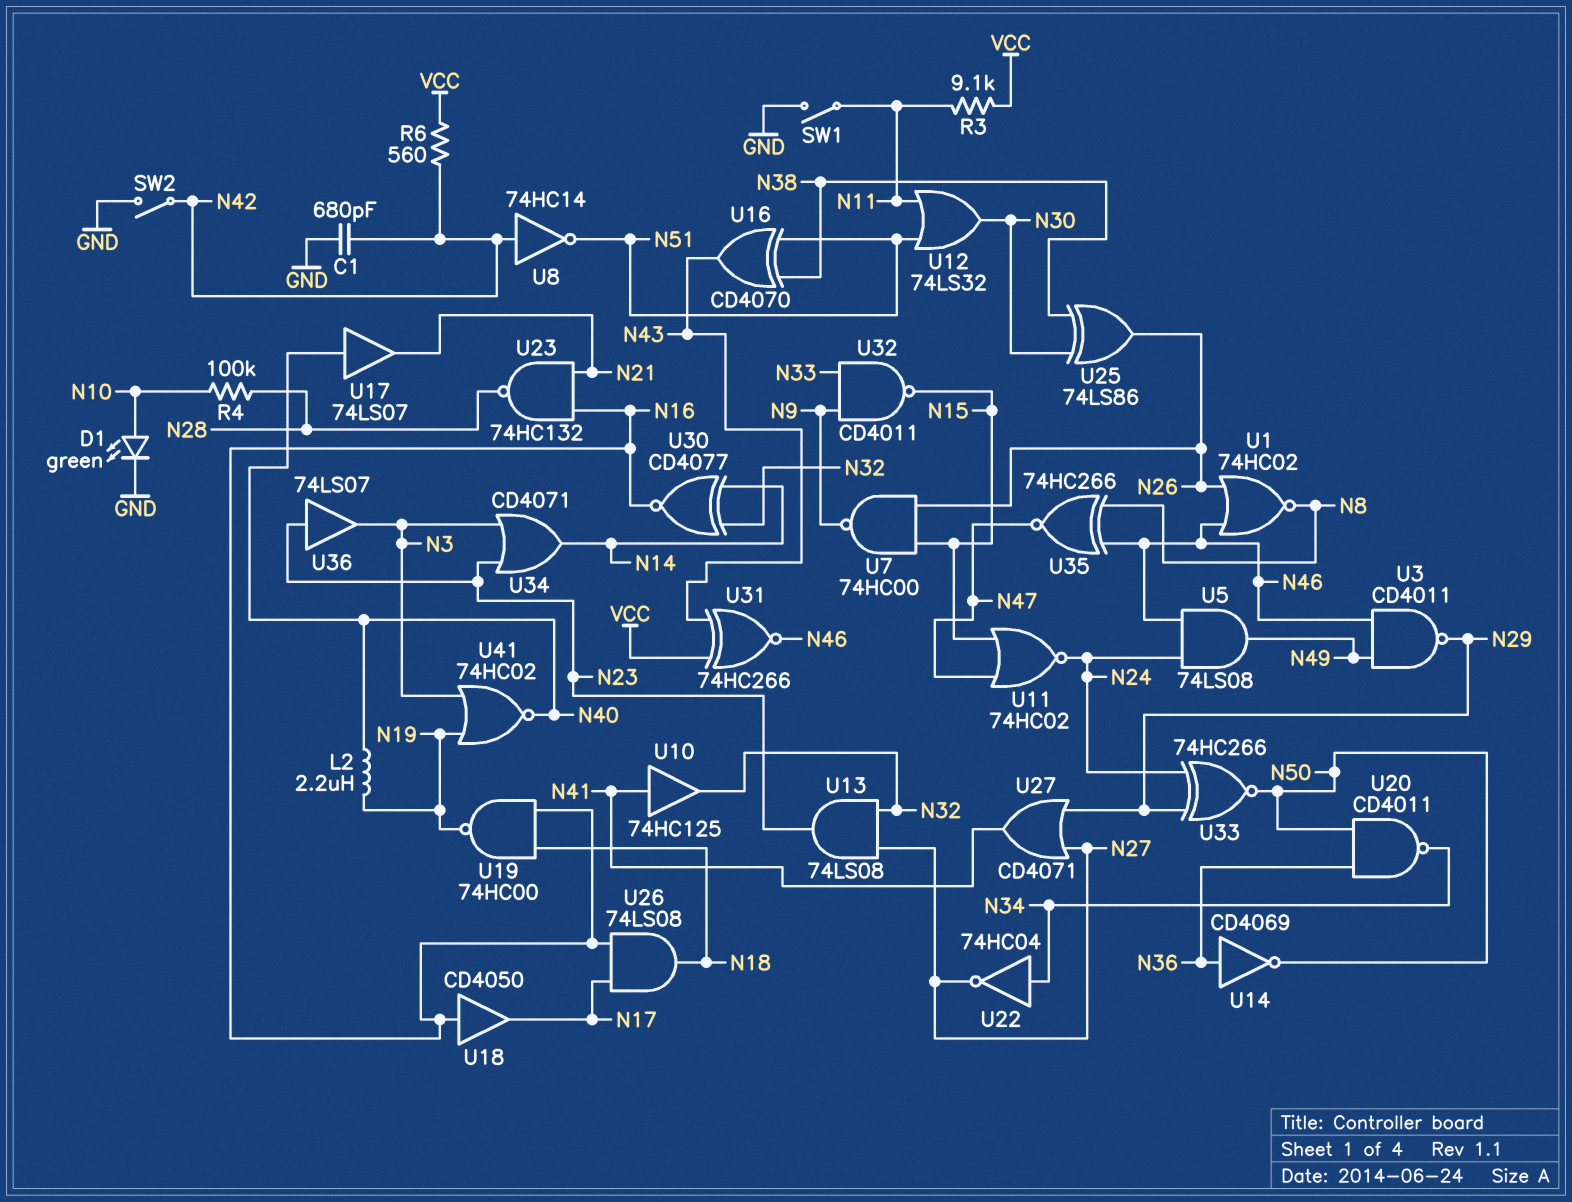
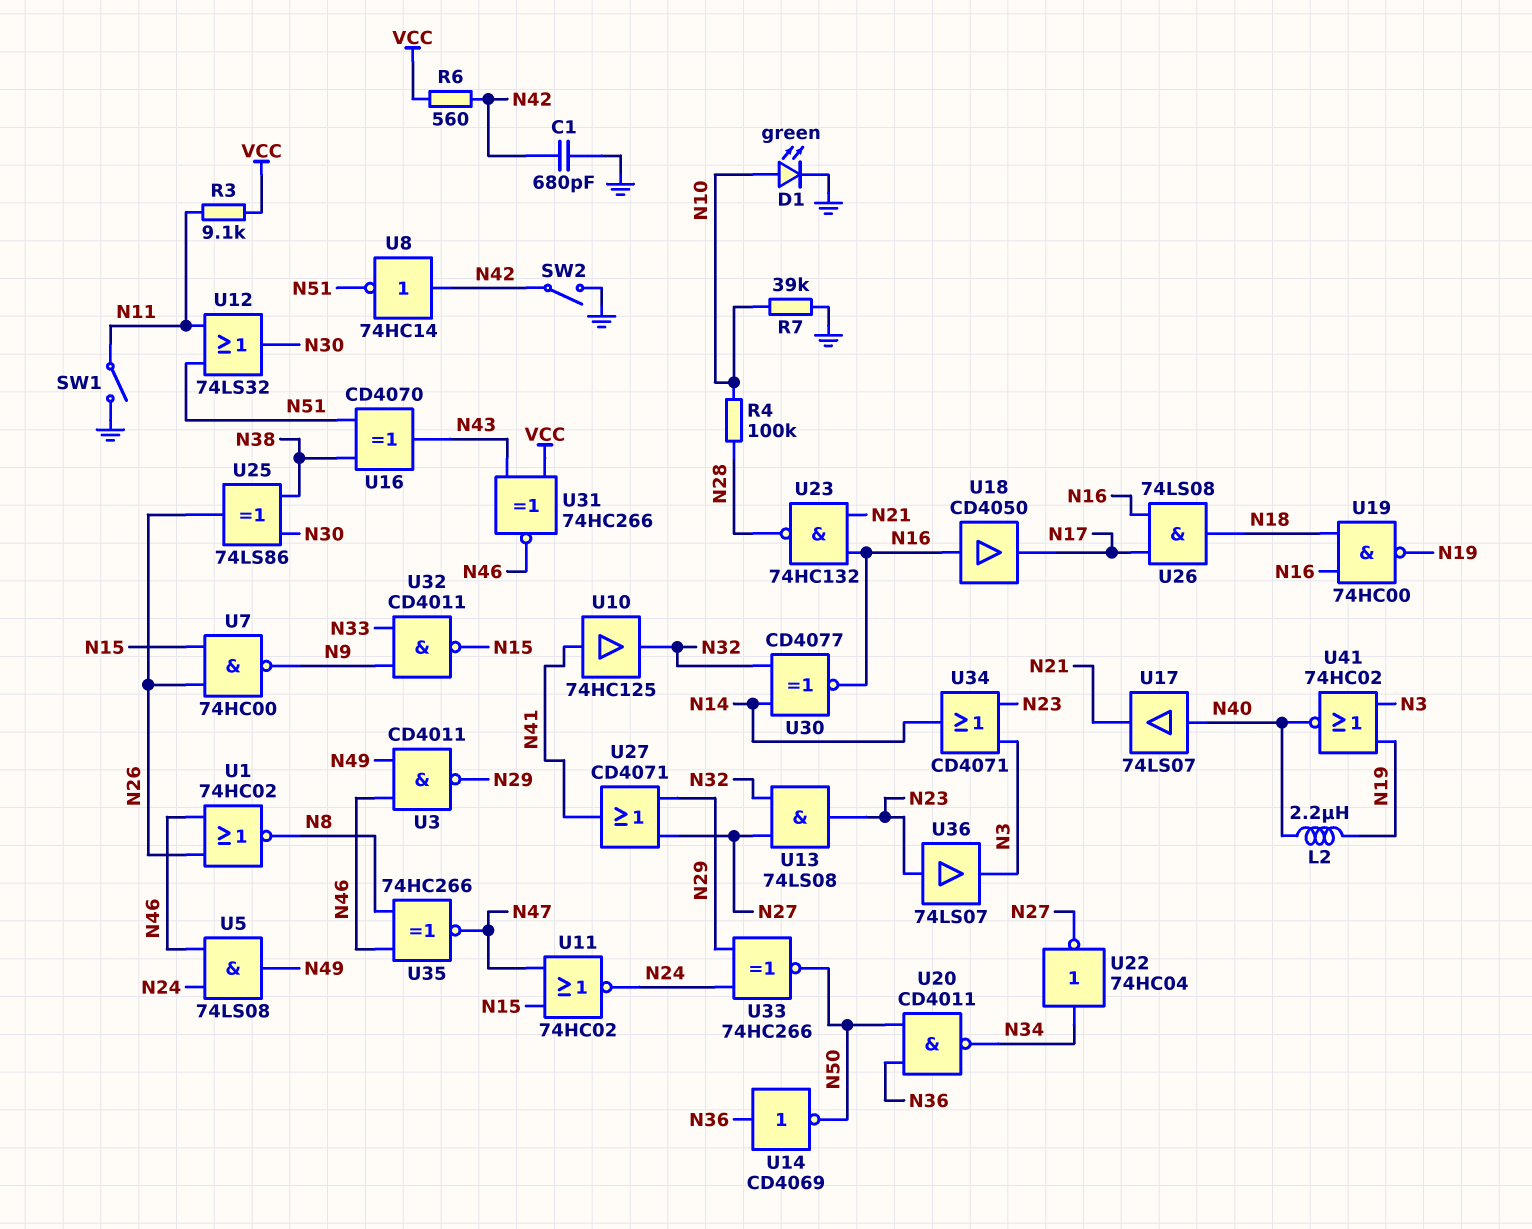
R7: none -> 39k (GND, N10)

